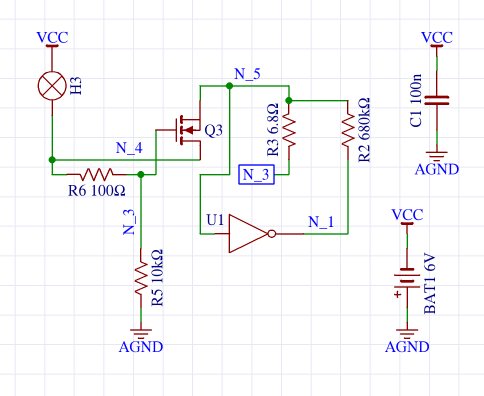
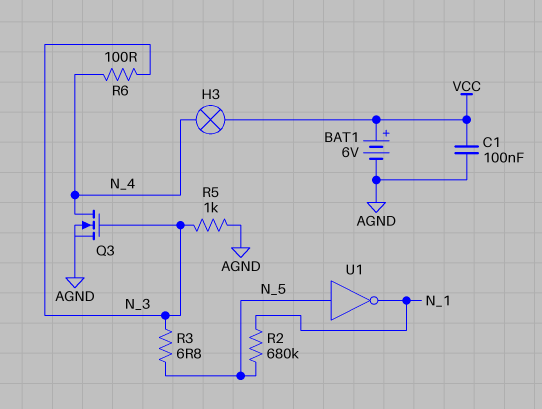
BAT1: 6V (plus AGND, minus VCC) -> 6V (plus VCC, minus AGND)
Q3: NMOS (G N_3, D N_4, S N_5) -> NMOS (G N_3, D N_4, S AGND)
R5: 10k (AGND, N_3) -> 1k (AGND, N_3)

